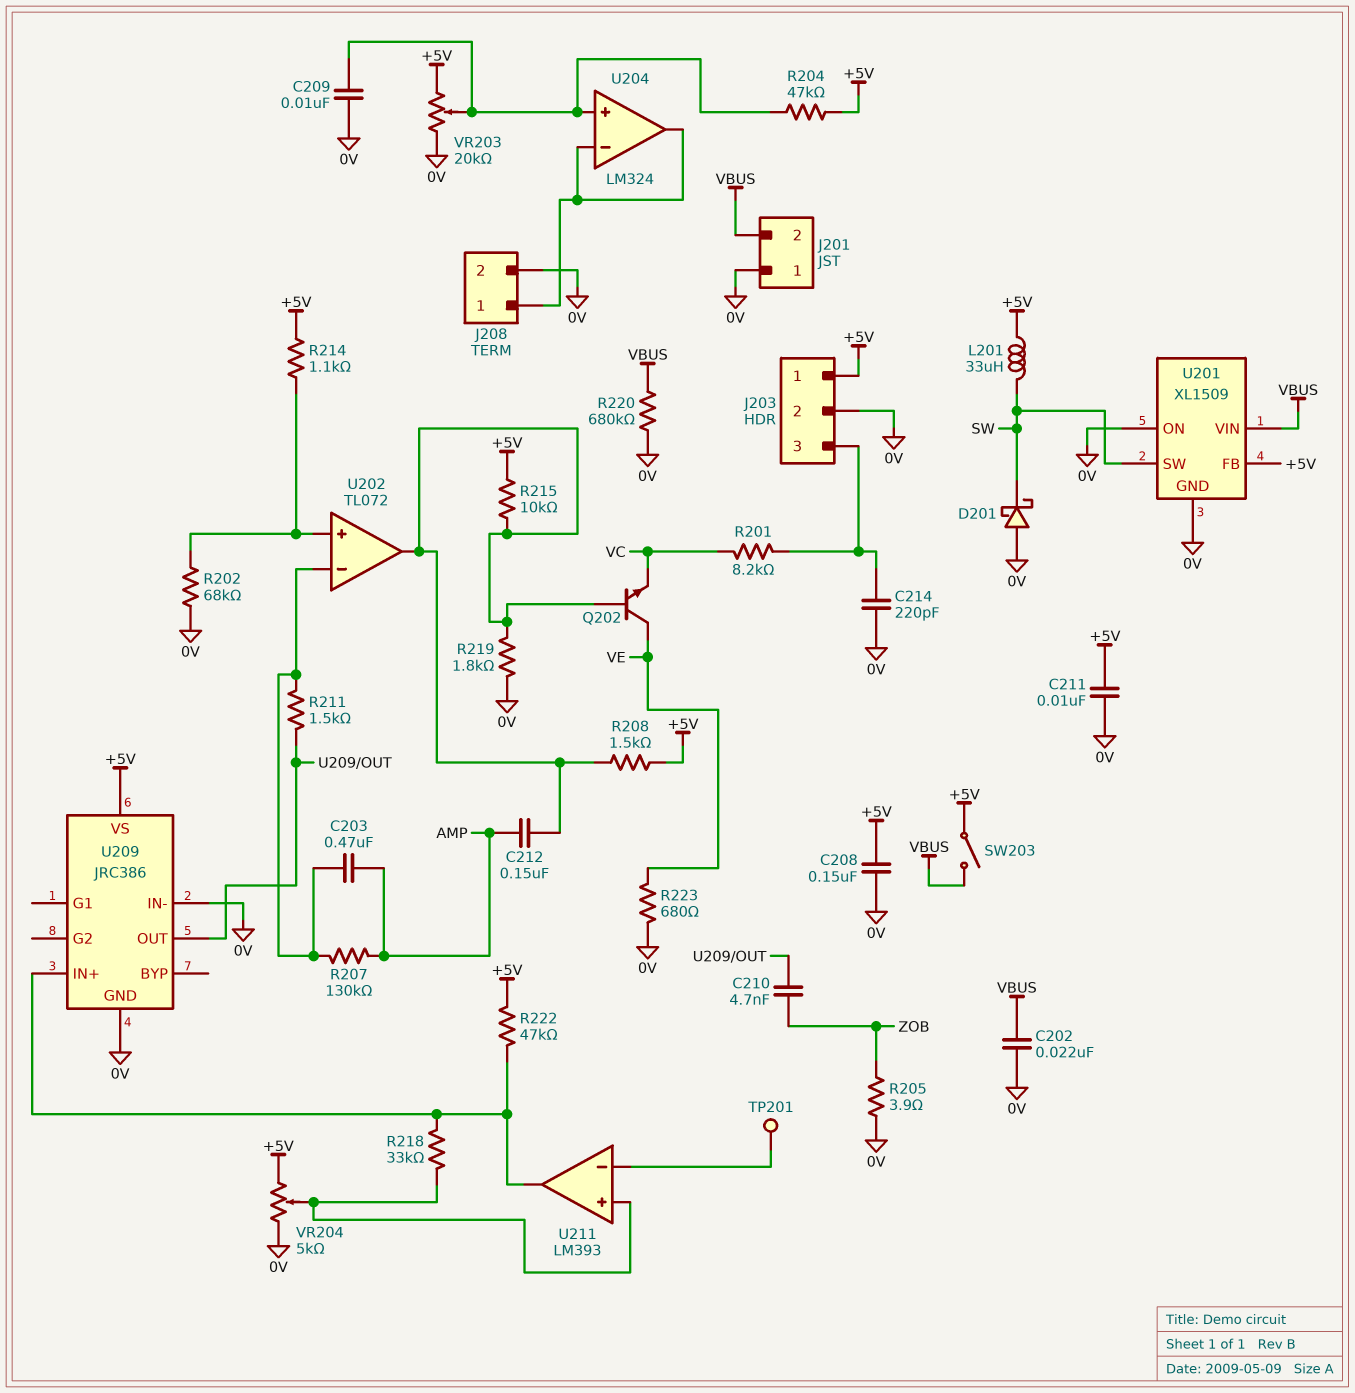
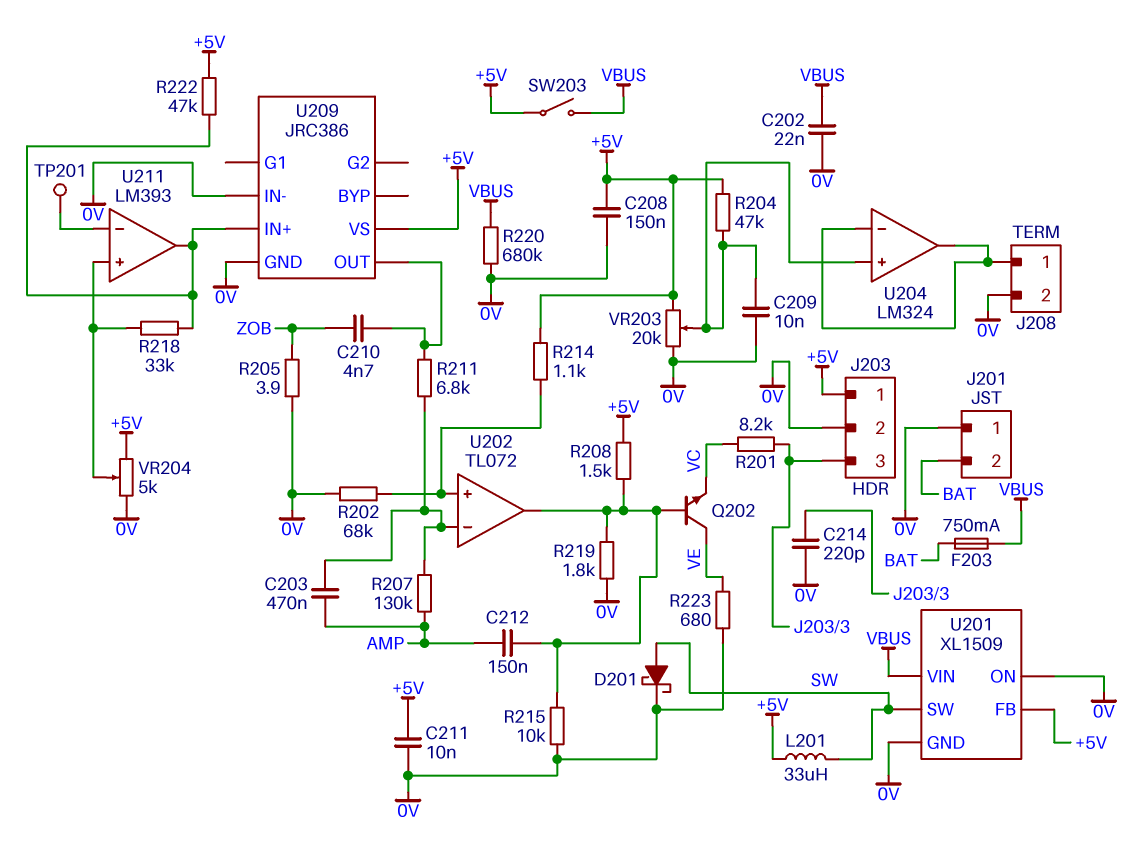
D201: schottky (A 0V, K SW) -> schottky (A SW, K 0V)
F203: none -> 750mA (BAT, VBUS)
J201 pin 2: VBUS -> BAT
R211: 1.5k (U202/in-, U209/OUT) -> 6.8k (U202/in-, U209/OUT)
R215: 10k (+5V, U202/out) -> 10k (0V, U202/out)

